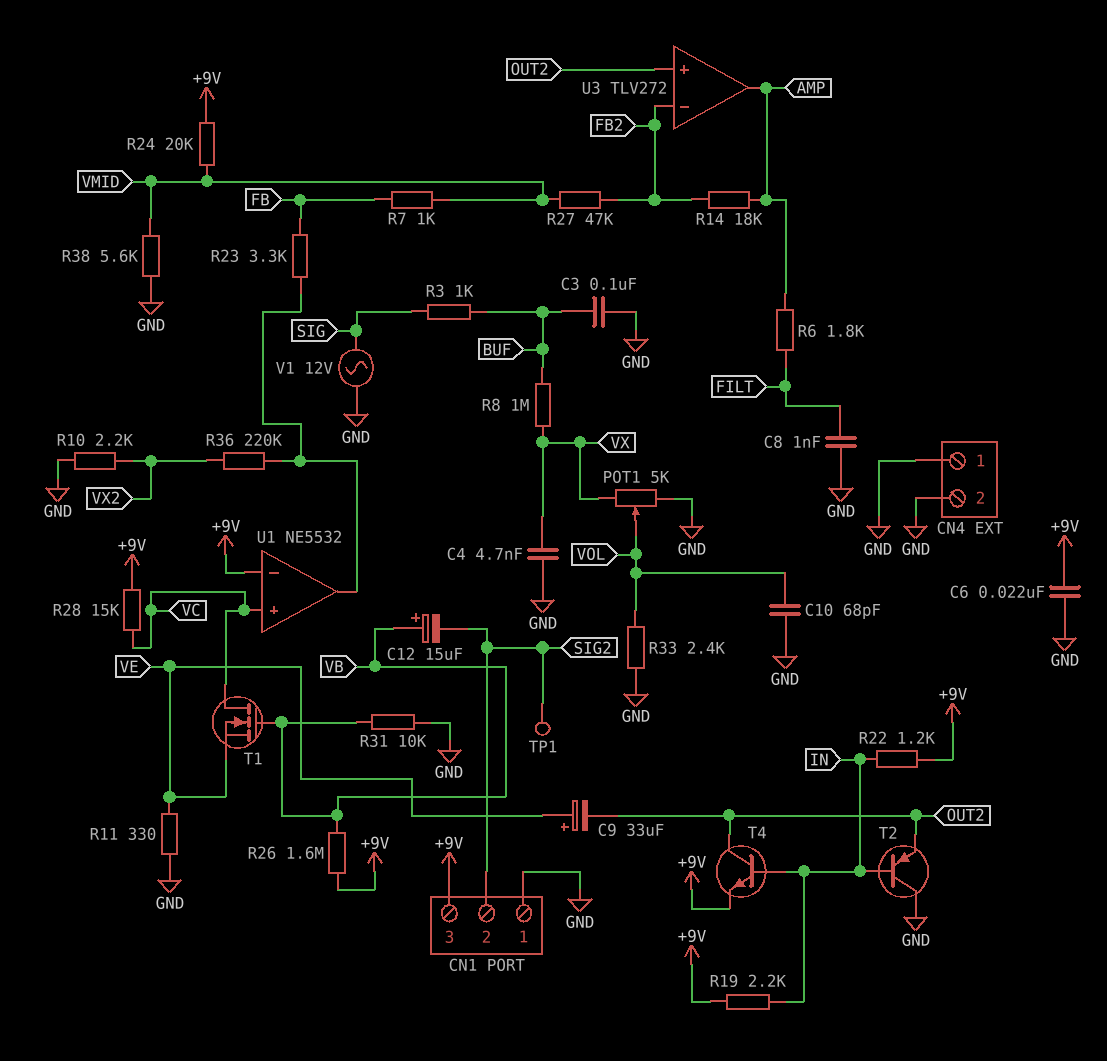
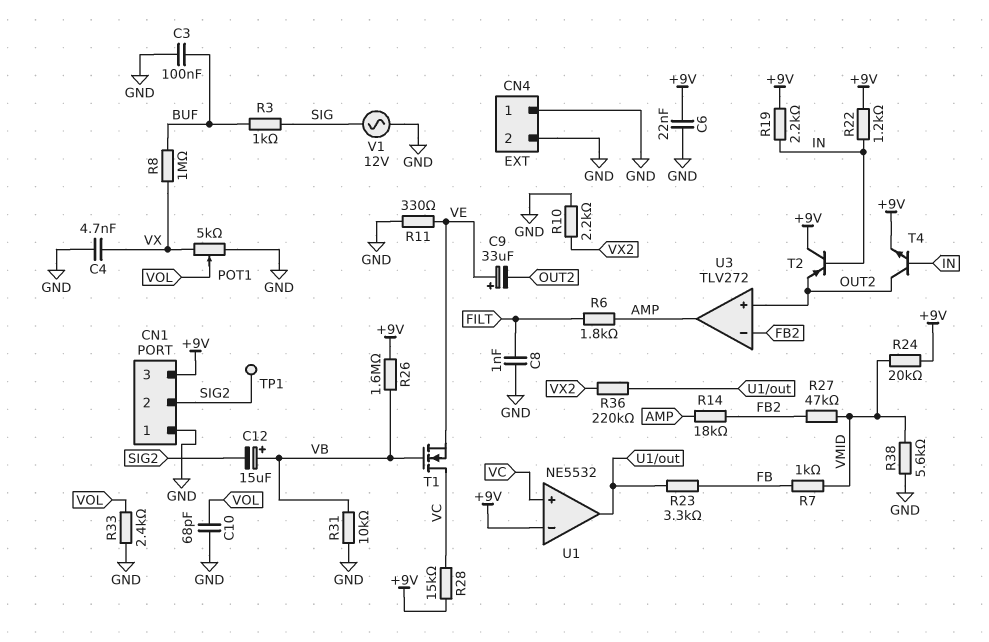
T2: PNP (B IN, C GND, E OUT2) -> PNP (B IN, C +9V, E OUT2)

